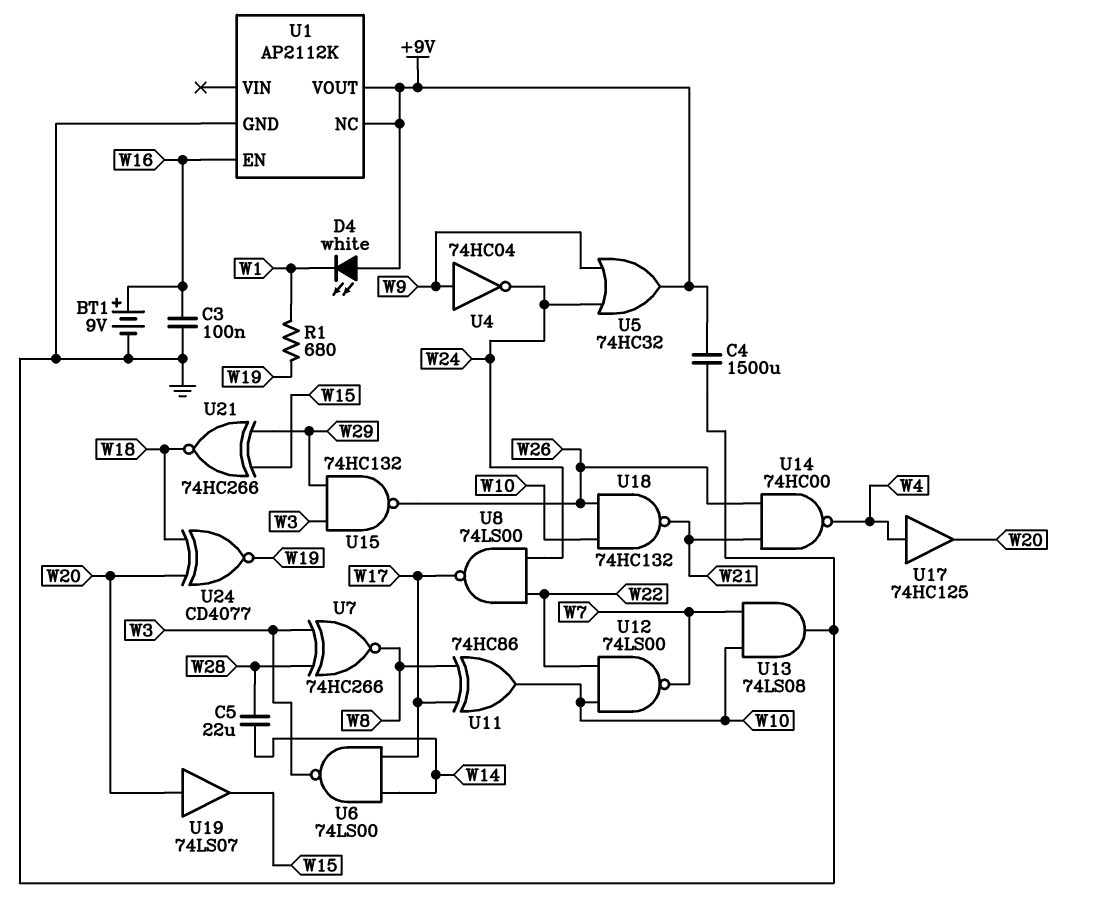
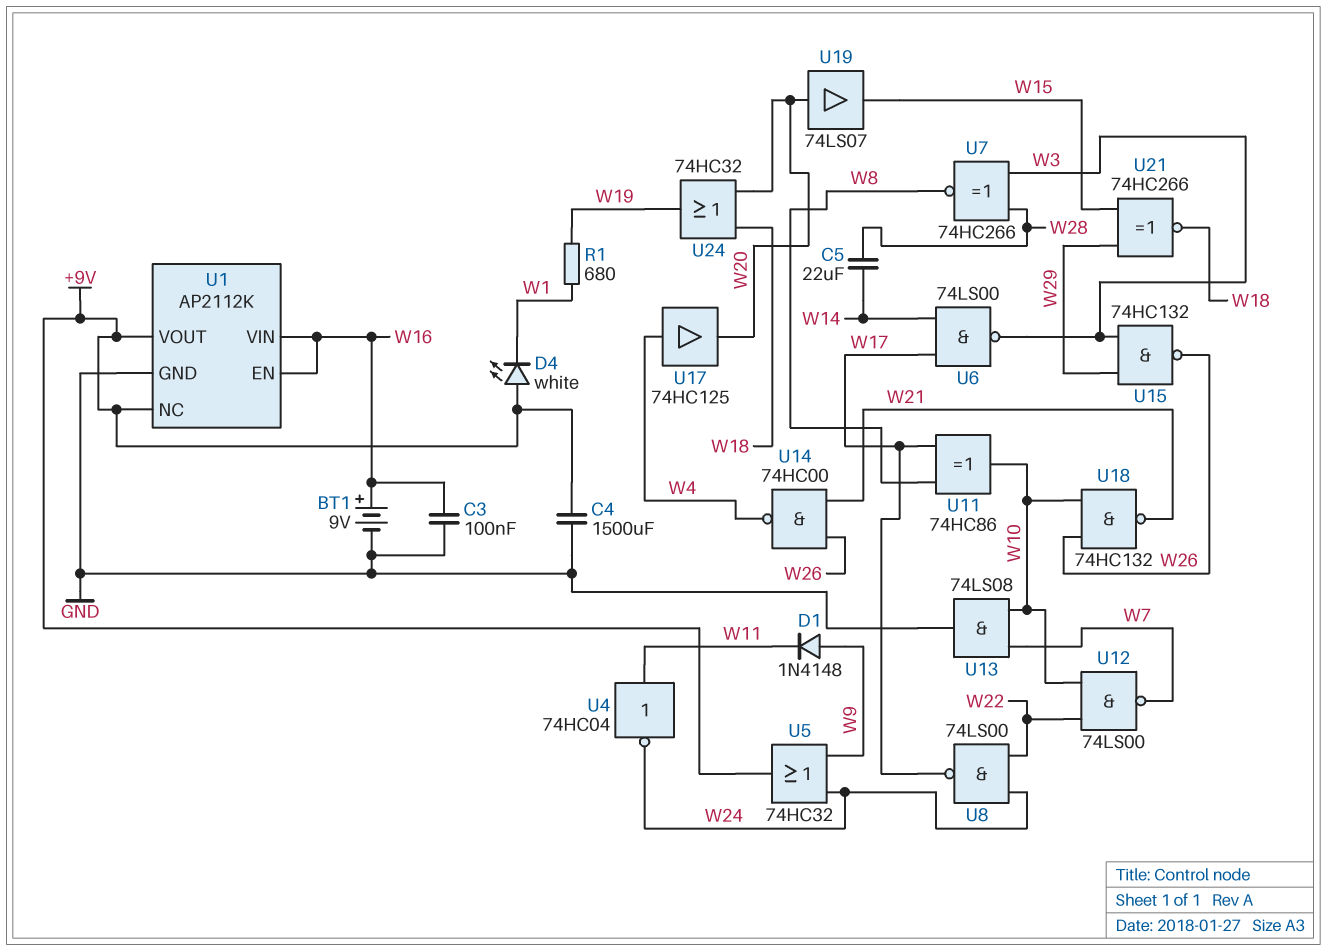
D1: none -> diode 1N4148 (A W9, K W11)
U1 pin VIN: none -> W16
U4: NOT 74HC04 (in W9, out W24) -> NOT 74HC04 (in W11, out W24)
U24: XNOR CD4077 (in W18, in W20, out W19) -> OR 74HC32 (in W18, in W20, out W19)

